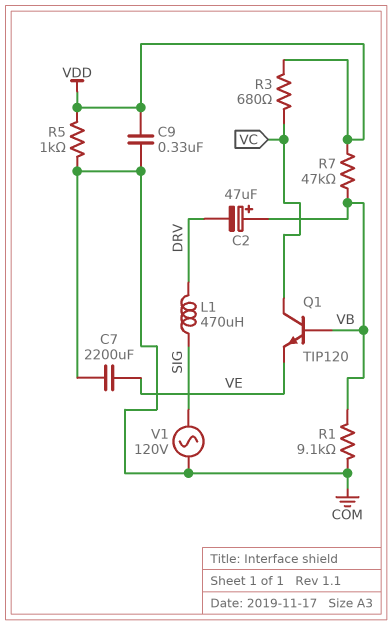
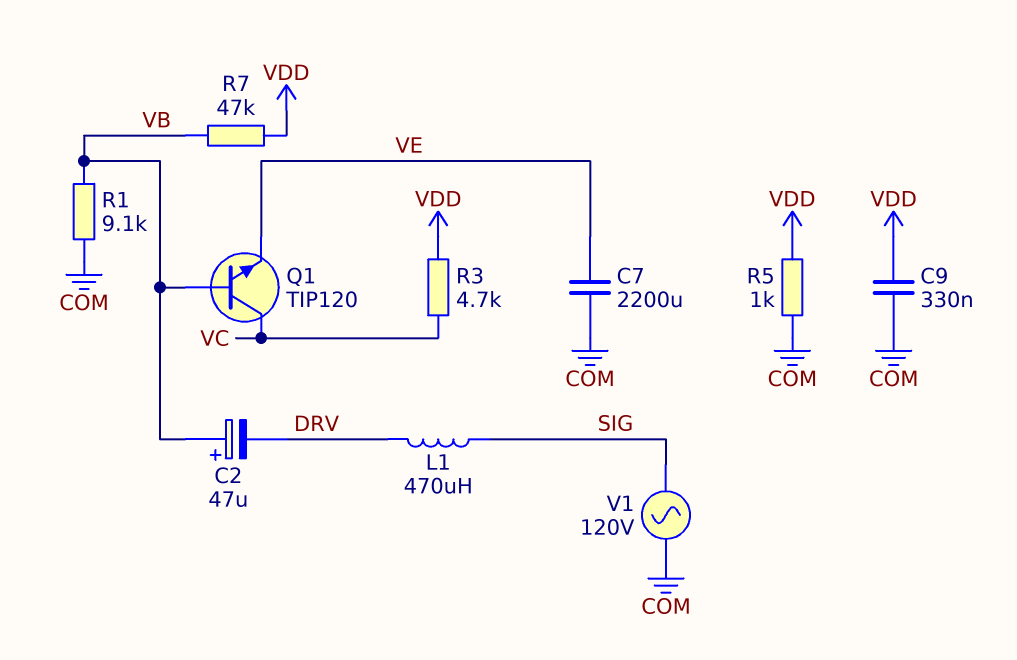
R3: 680 (VC, VDD) -> 4.7k (VC, VDD)

